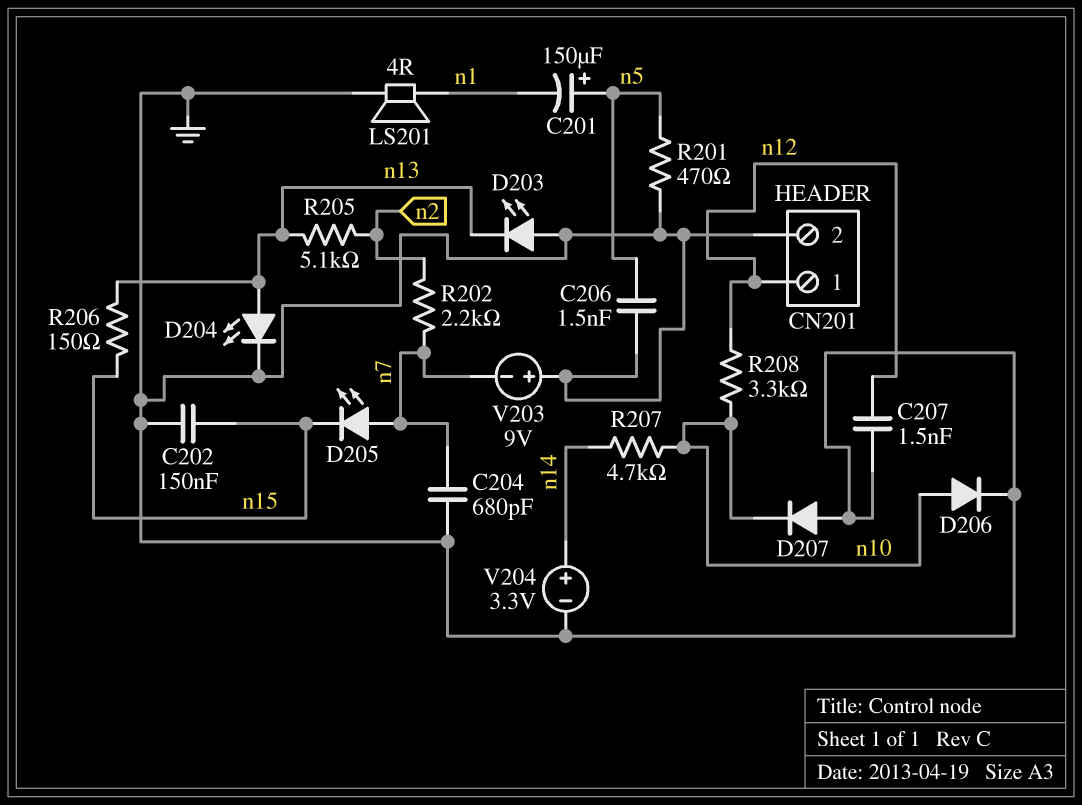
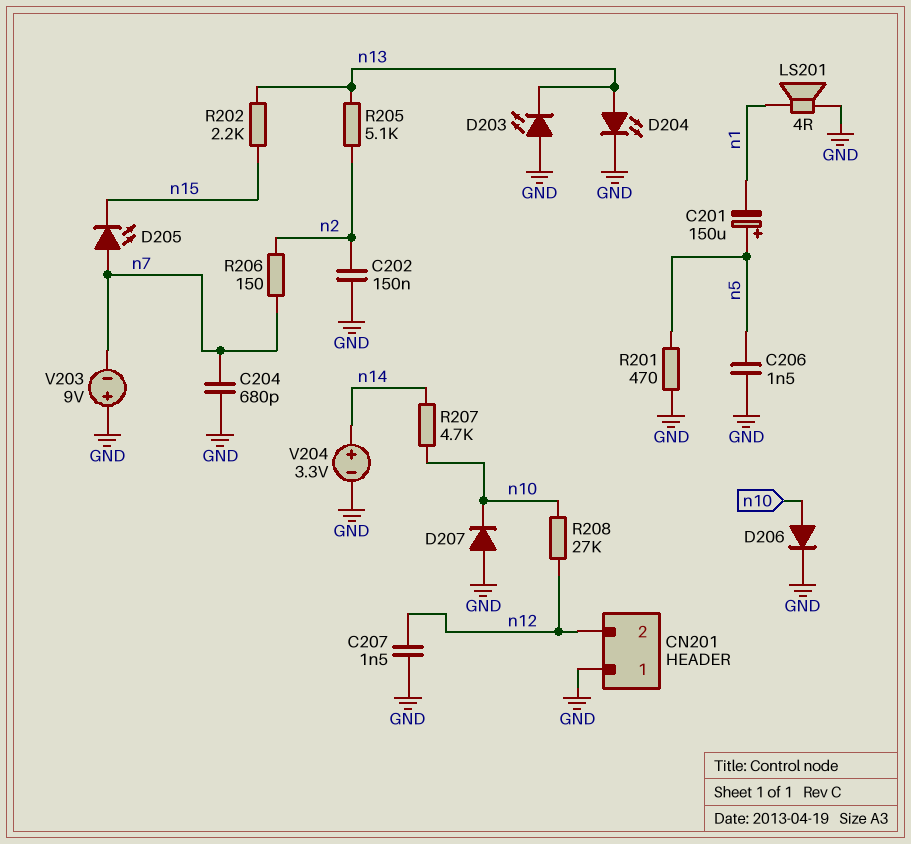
C202: 150nF (GND, n15) -> 150nF (GND, n2)
CN201 pin 1: n12 -> GND
CN201 pin 2: GND -> n12
R202: 2.2k (n2, n7) -> 2.2k (n13, n15)
R206: 150 (n13, n15) -> 150 (n2, n7)
R208: 3.3k (n10, n12) -> 27k (n10, n12)

